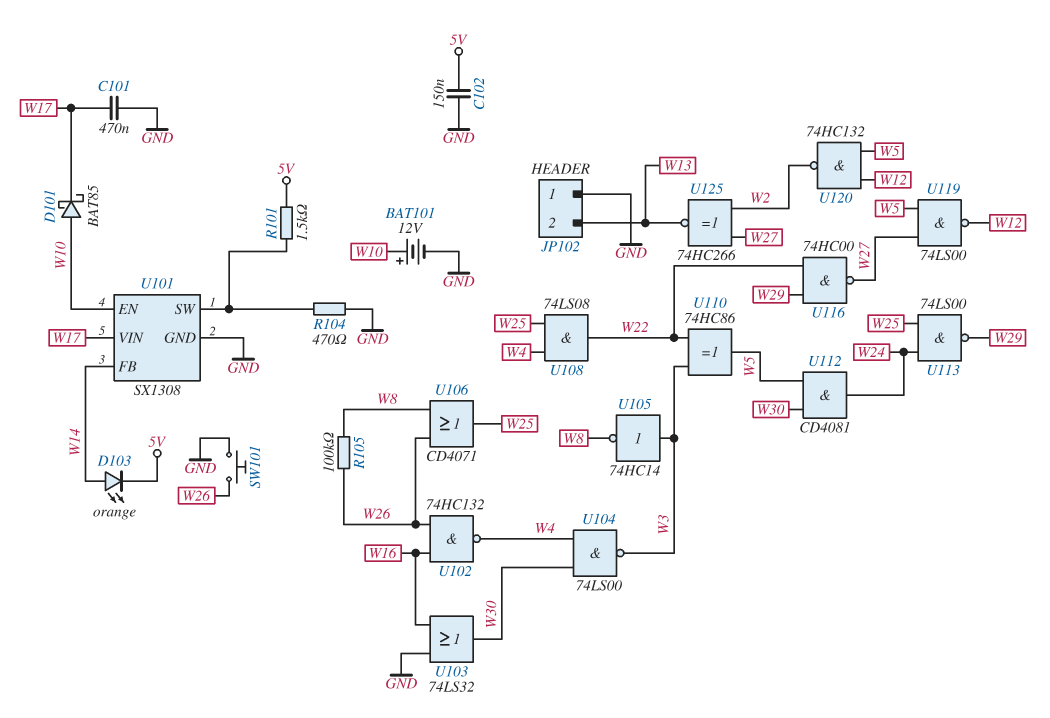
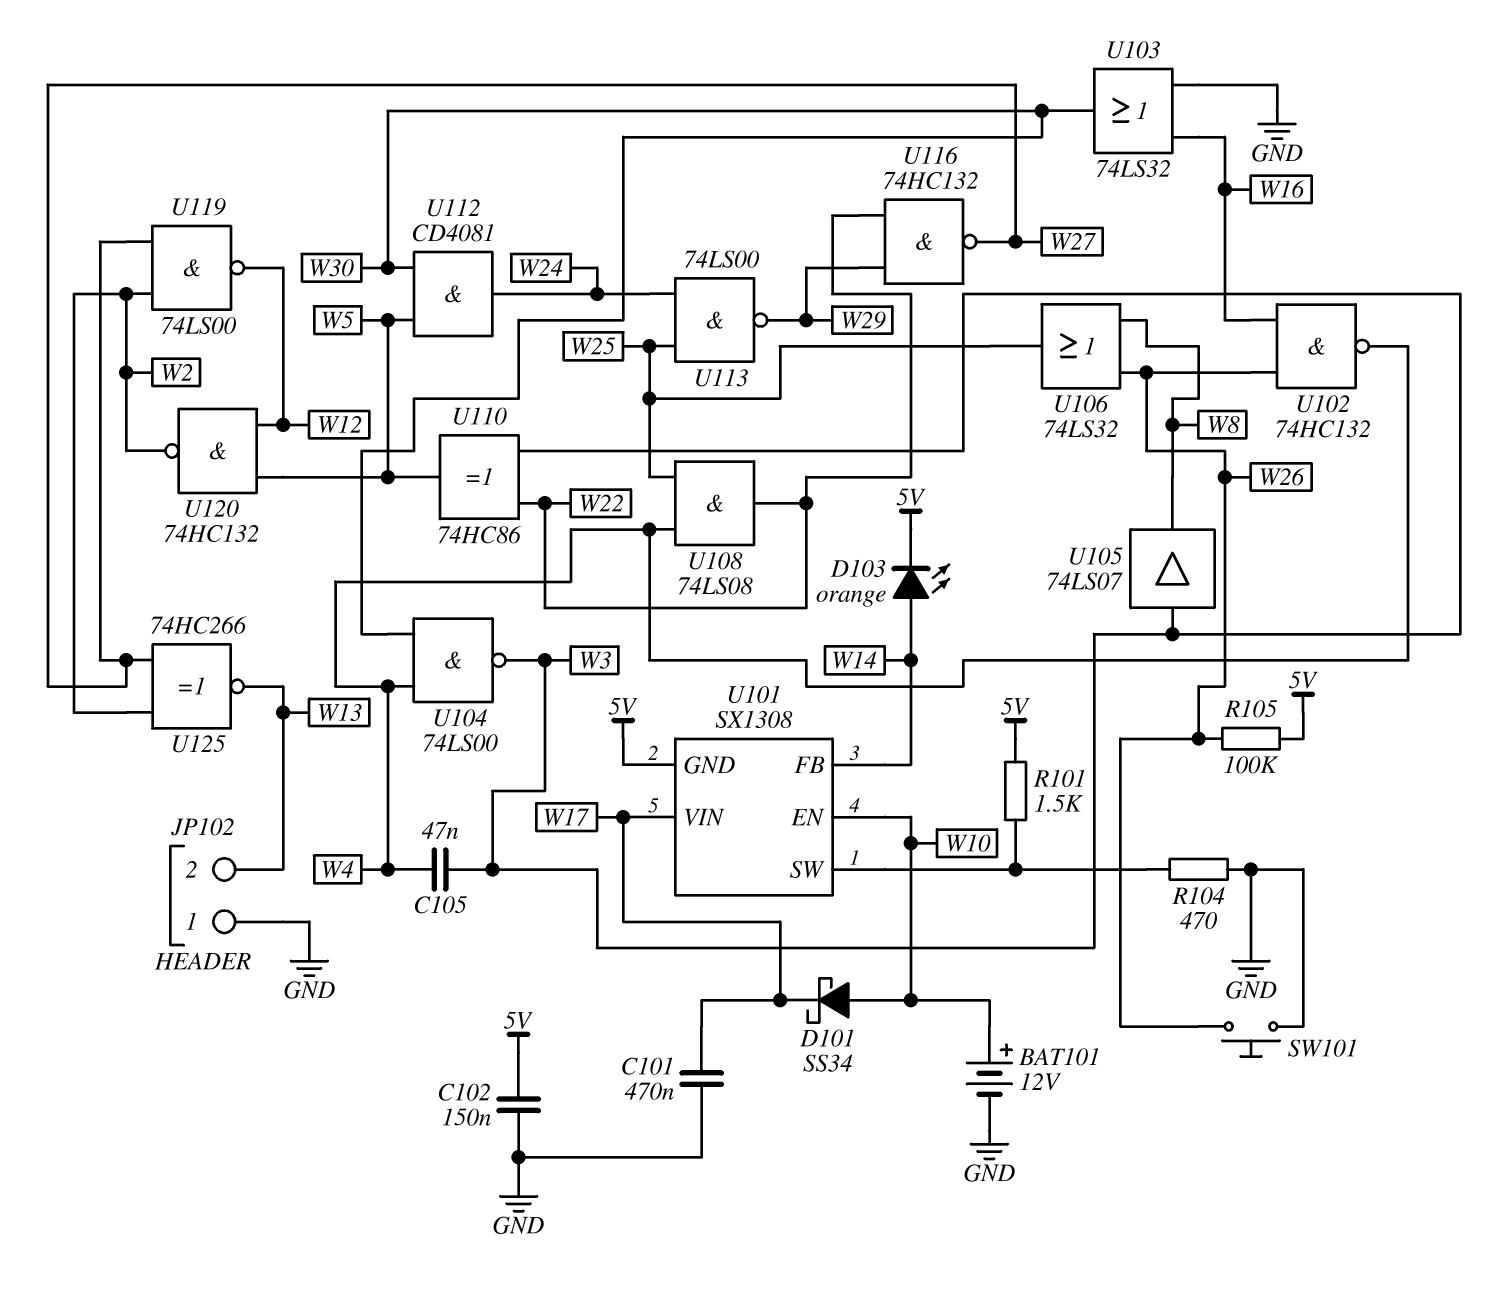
C105: none -> 47nF (W3, W4)
D101: schottky BAT85 (A W10, K W17) -> schottky SS34 (A W10, K W17)
R105: 100k (W8, W26) -> 100k (5V, W26)
U101 pin GND: GND -> 5V
U105: NOT 74HC14 (in W3, out W8) -> buffer 74LS07 (in W3, out W8)
U106: OR CD4071 (in W8, in W26, out W25) -> OR 74LS32 (in W8, in W26, out W25)
U116: NAND 74HC00 (in W22, in W29, out W27) -> NAND 74HC132 (in W22, in W29, out W27)
U119: NAND 74LS00 (in W5, in W27, out W12) -> NAND 74LS00 (in W2, in W27, out W12)

